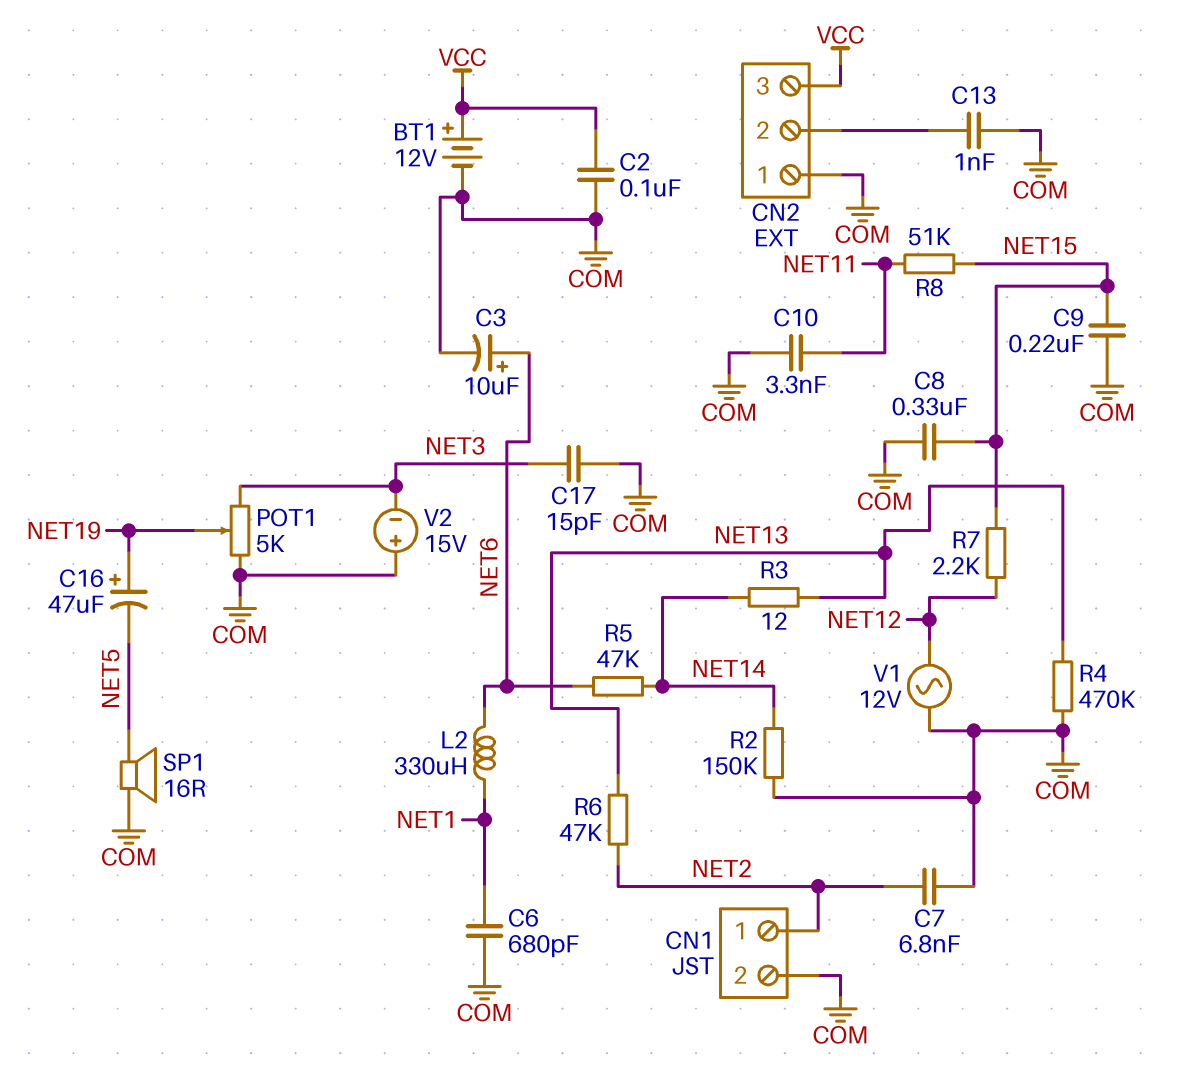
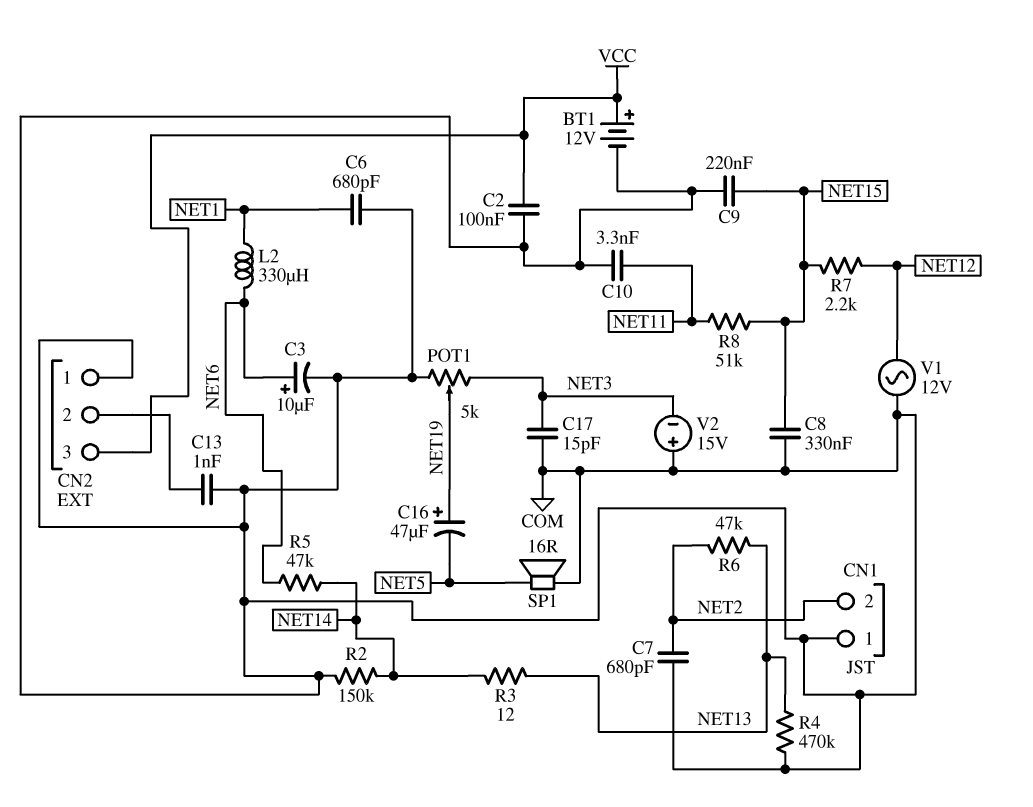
C7: 6.8nF (COM, NET2) -> 680pF (COM, NET2)
CN1 pin 1: NET2 -> COM
CN1 pin 2: COM -> NET2

